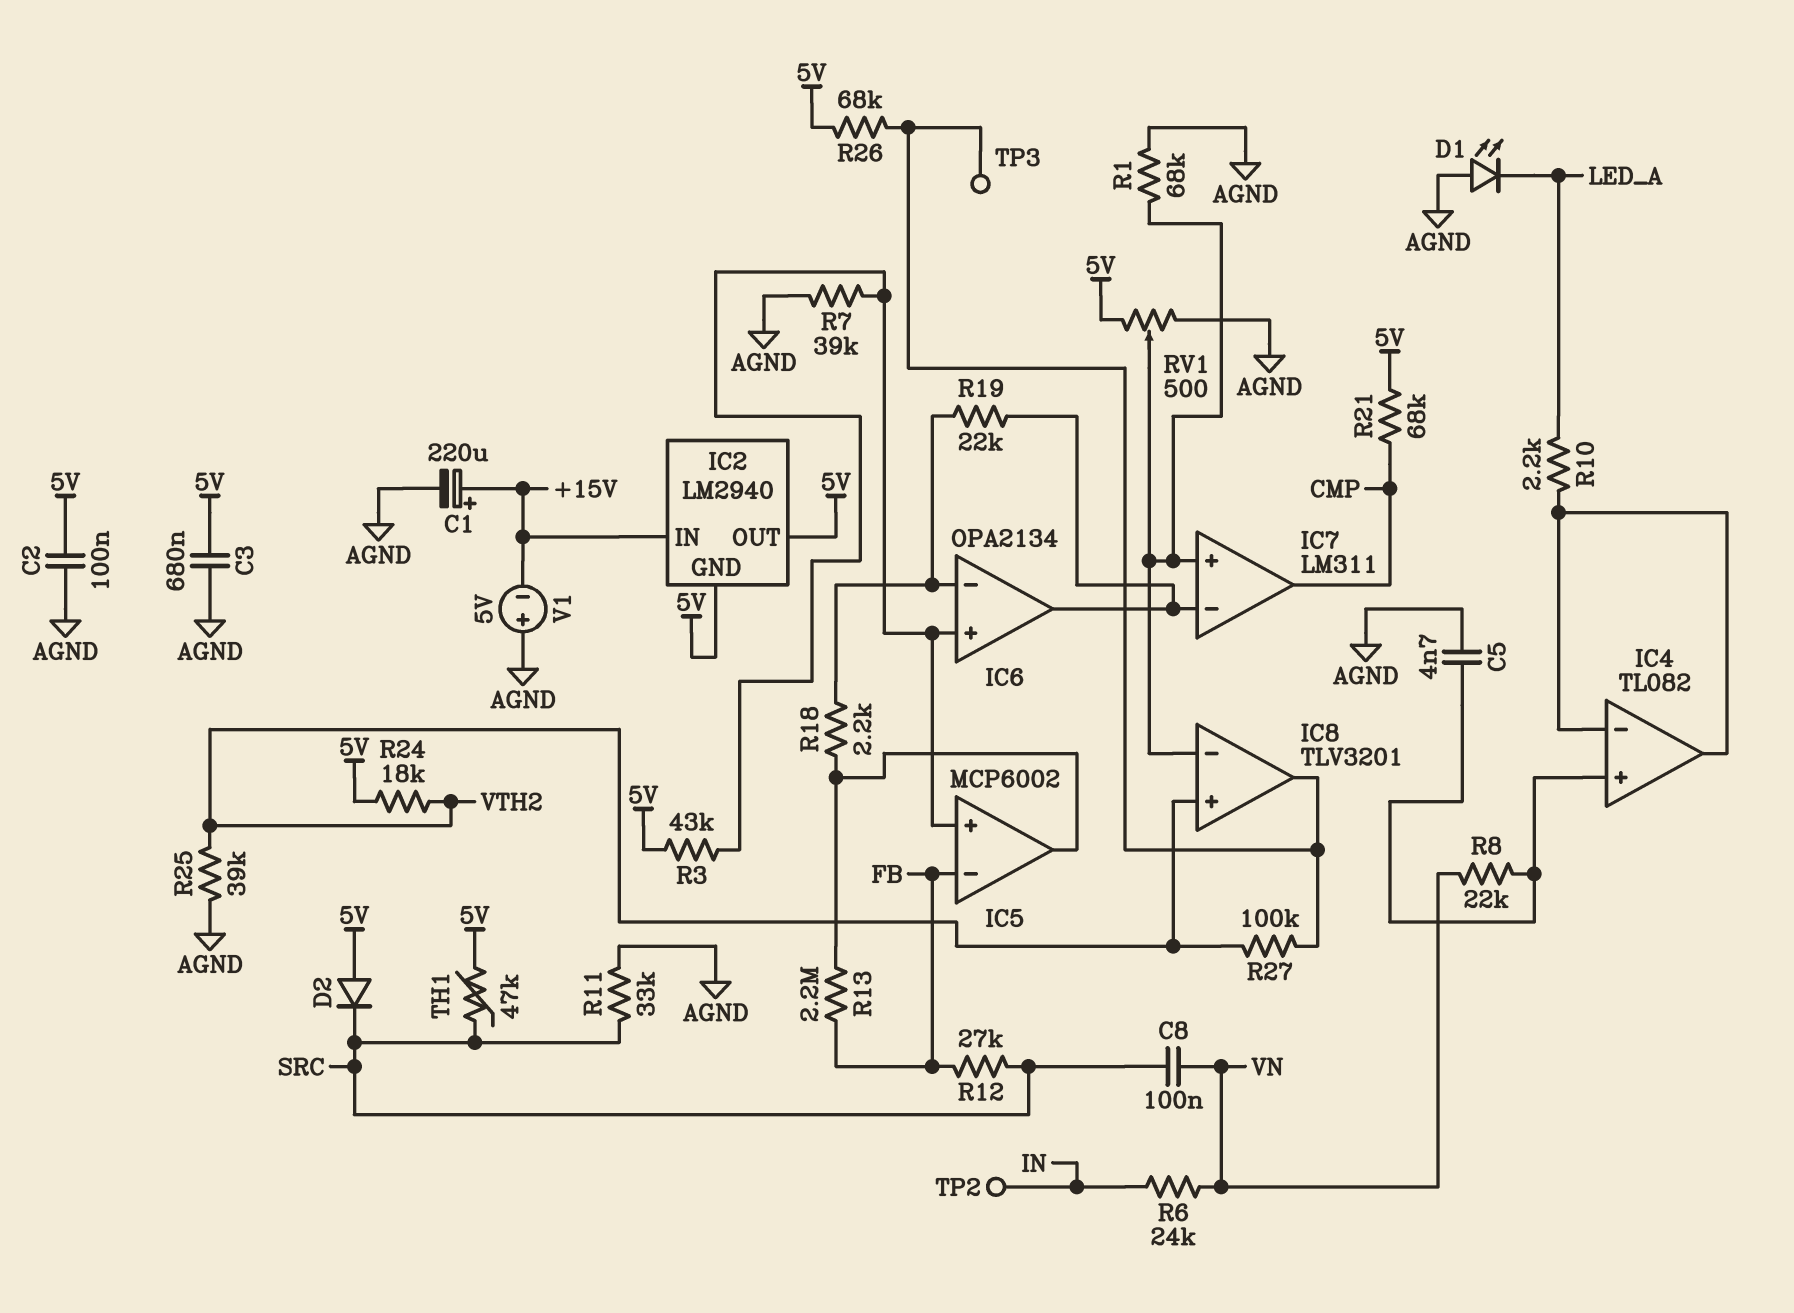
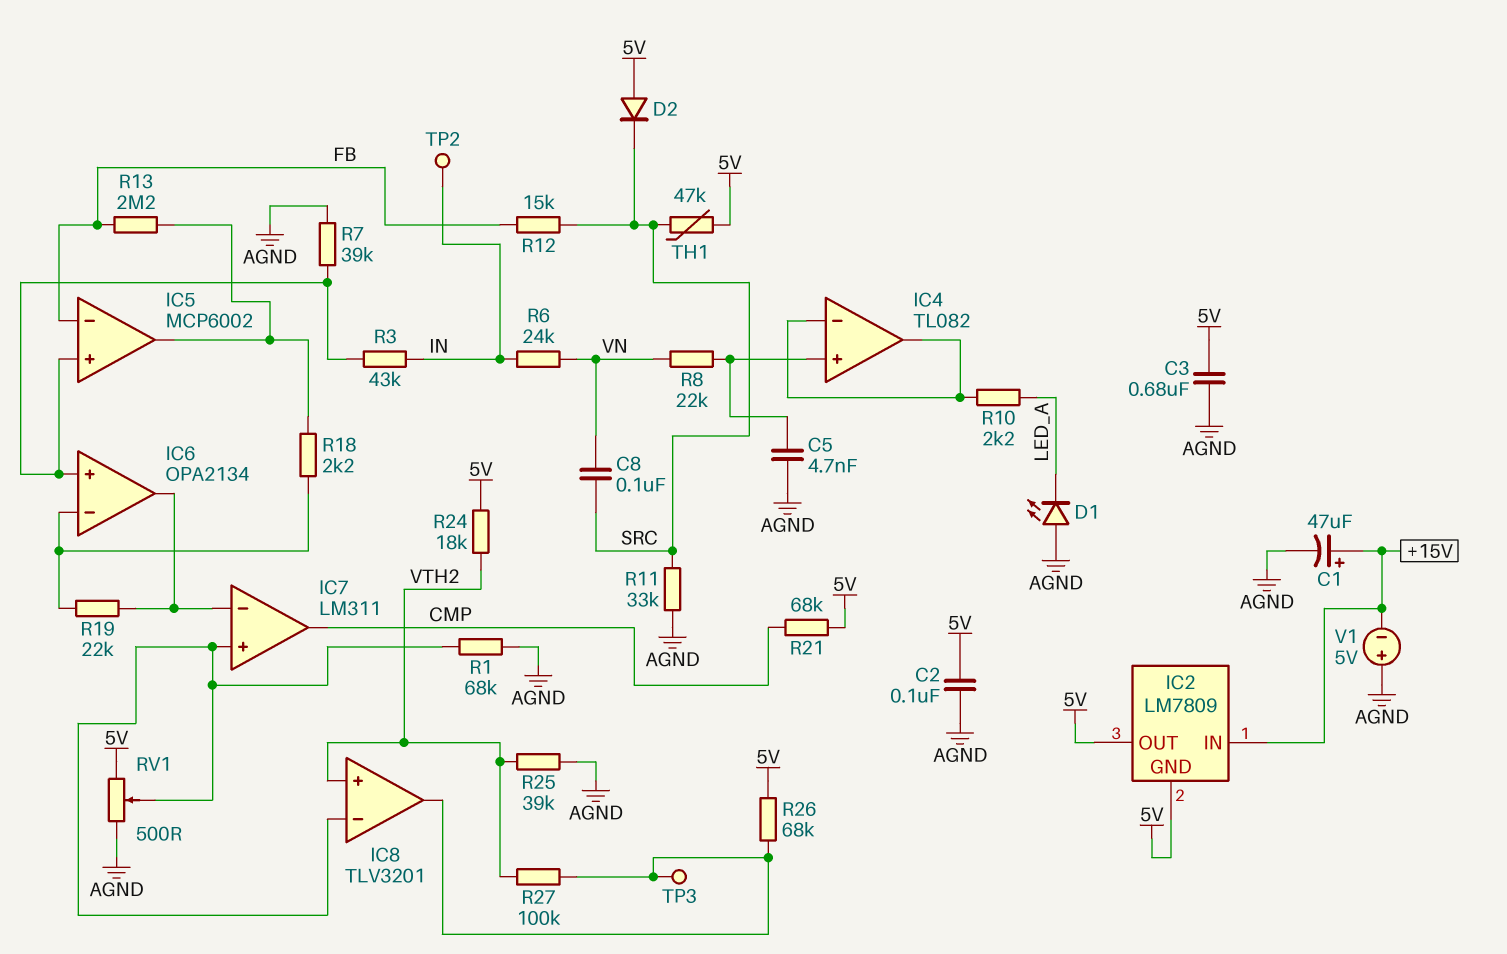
C1: 220uF (plus +15V, minus AGND) -> 47uF (plus +15V, minus AGND)
IC2: LM2940 -> LM7809
R3: 43k (5V, IC5/in+) -> 43k (IC5/in+, IN)
R12: 27k (FB, SRC) -> 15k (FB, SRC)

